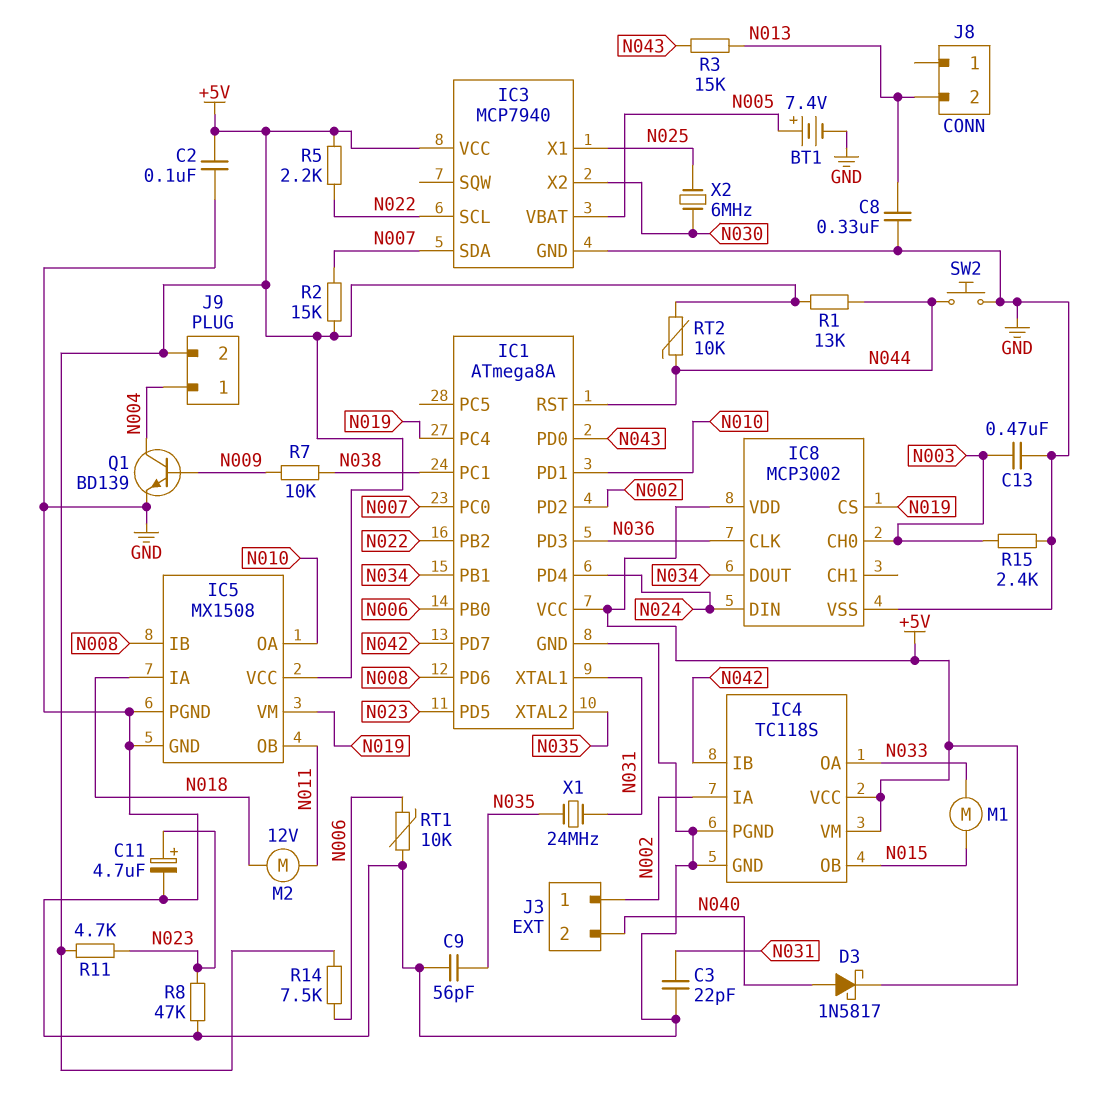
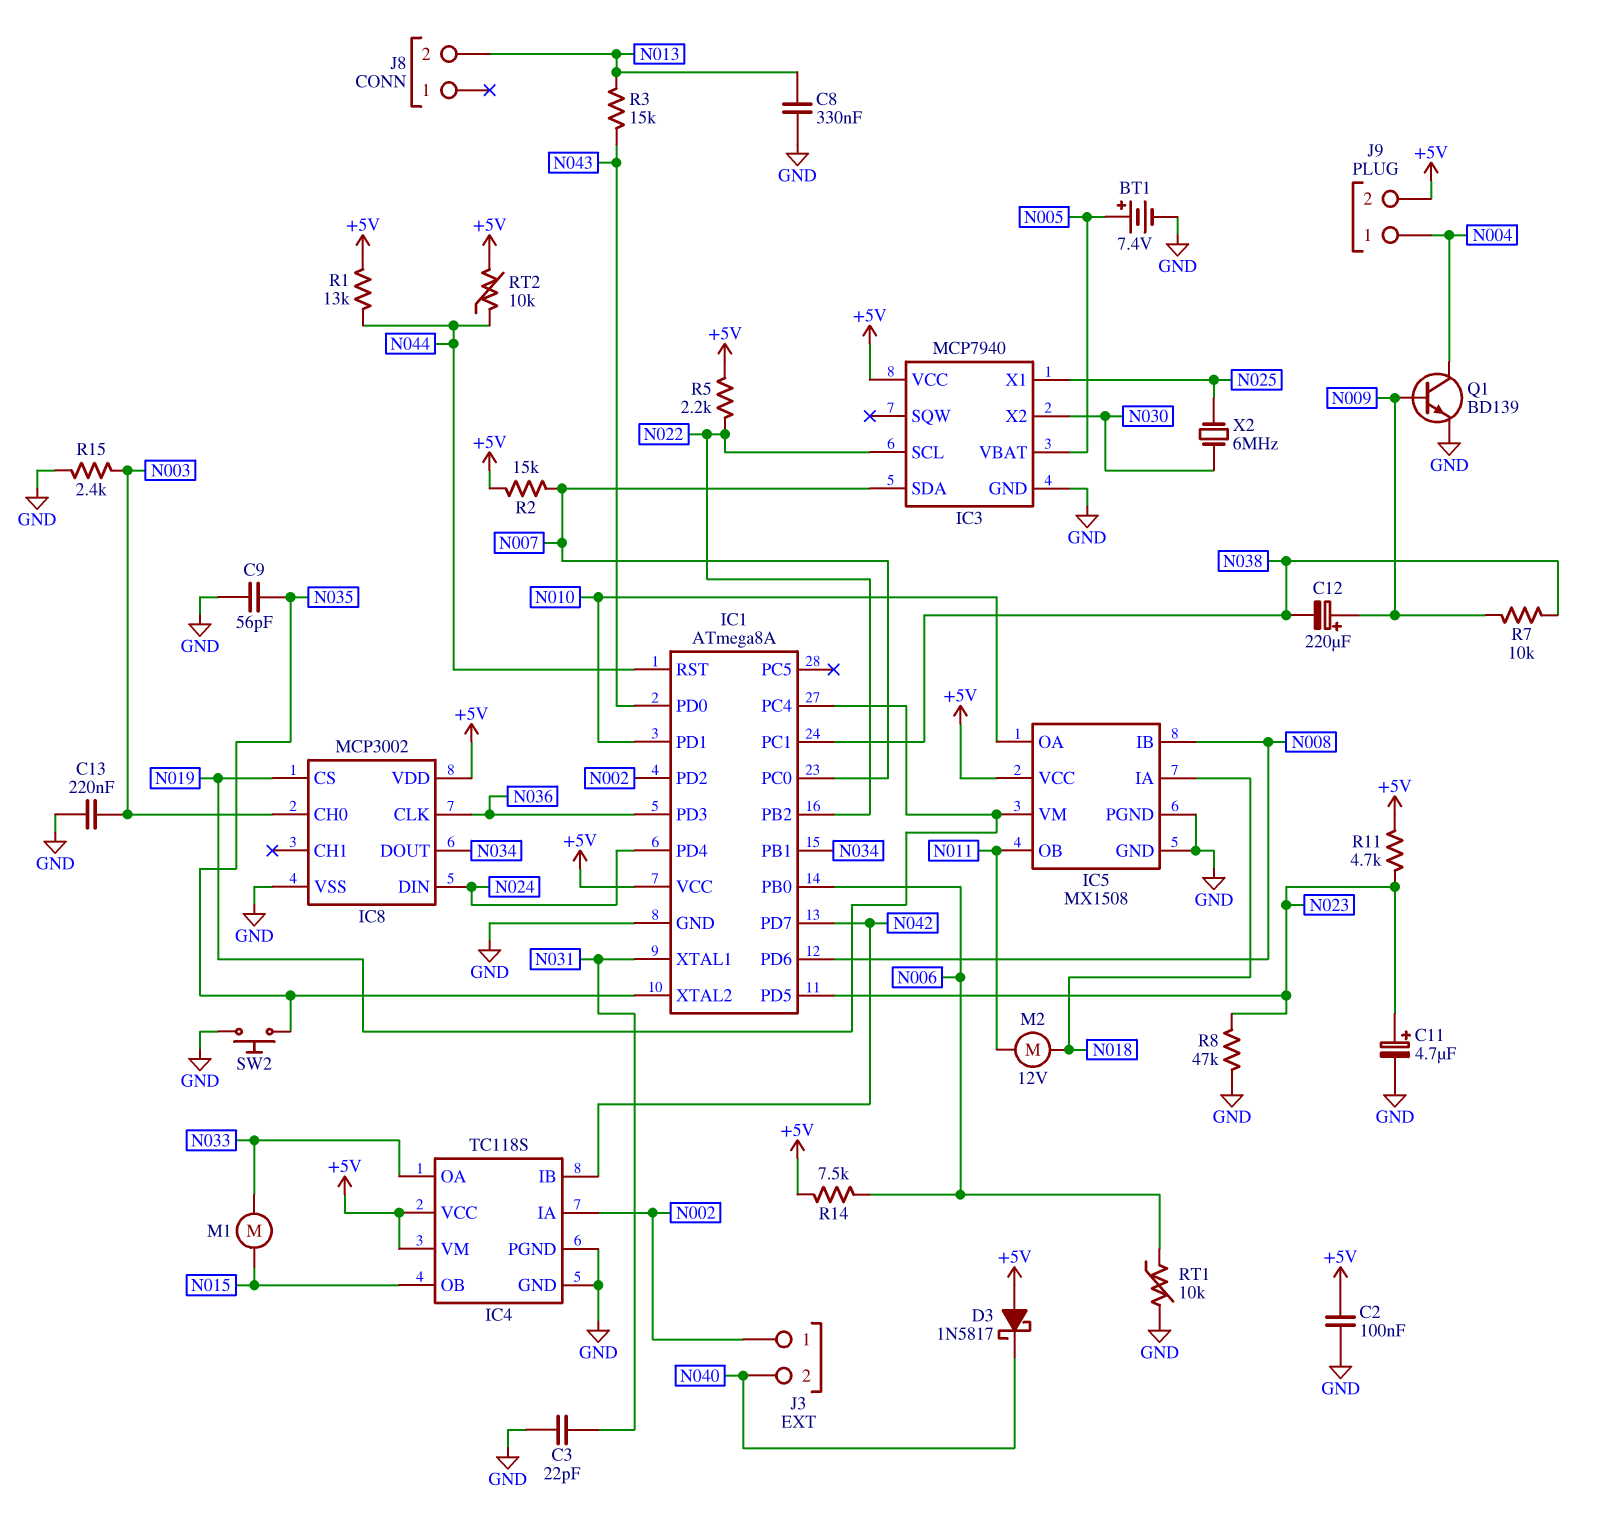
C12: none -> 220uF (plus N009, minus N038)
C13: 470nF (GND, N003) -> 220nF (GND, N003)
D3: schottky 1N5817 (A N040, K +5V) -> schottky 1N5817 (A +5V, K N040)
SW2: button (GND, N044) -> button (GND, N035)
X1: 24MHz (N031, N035) -> none

